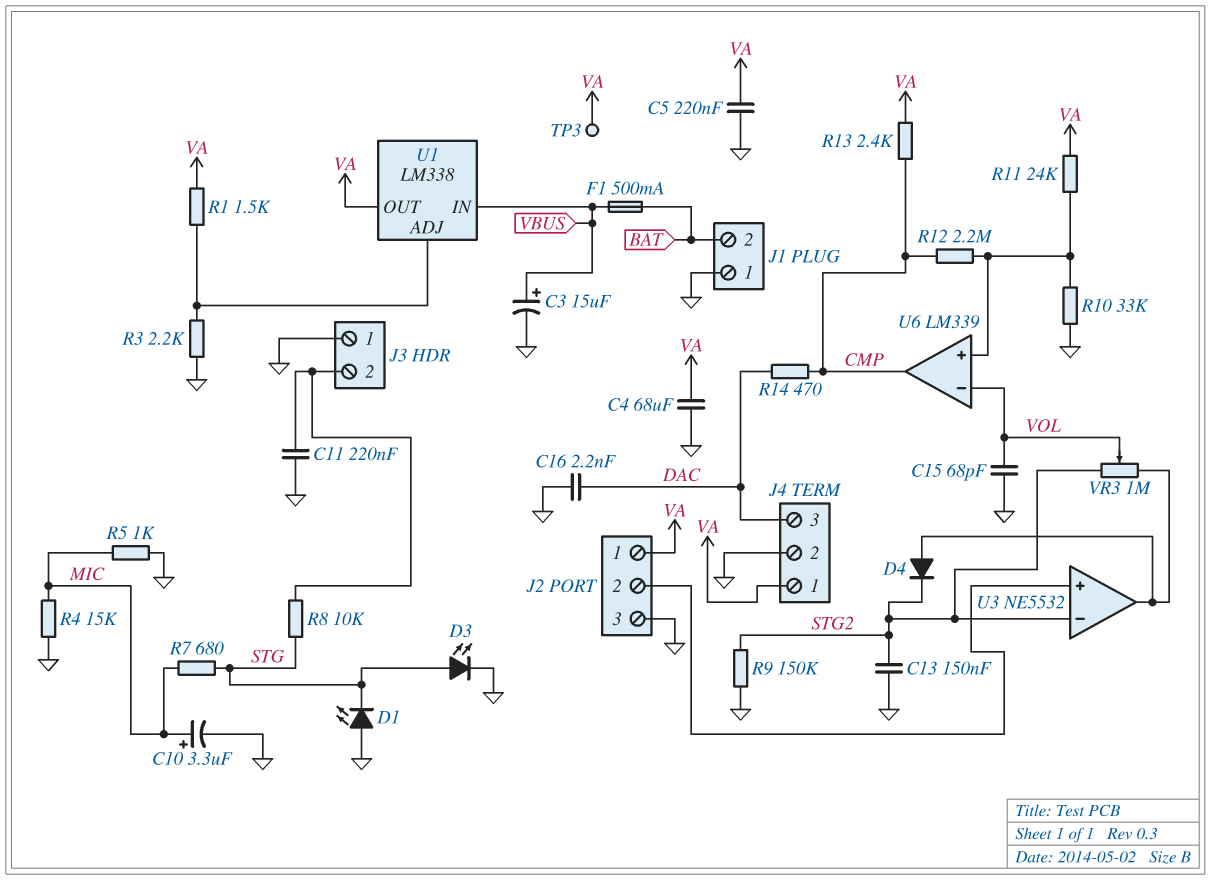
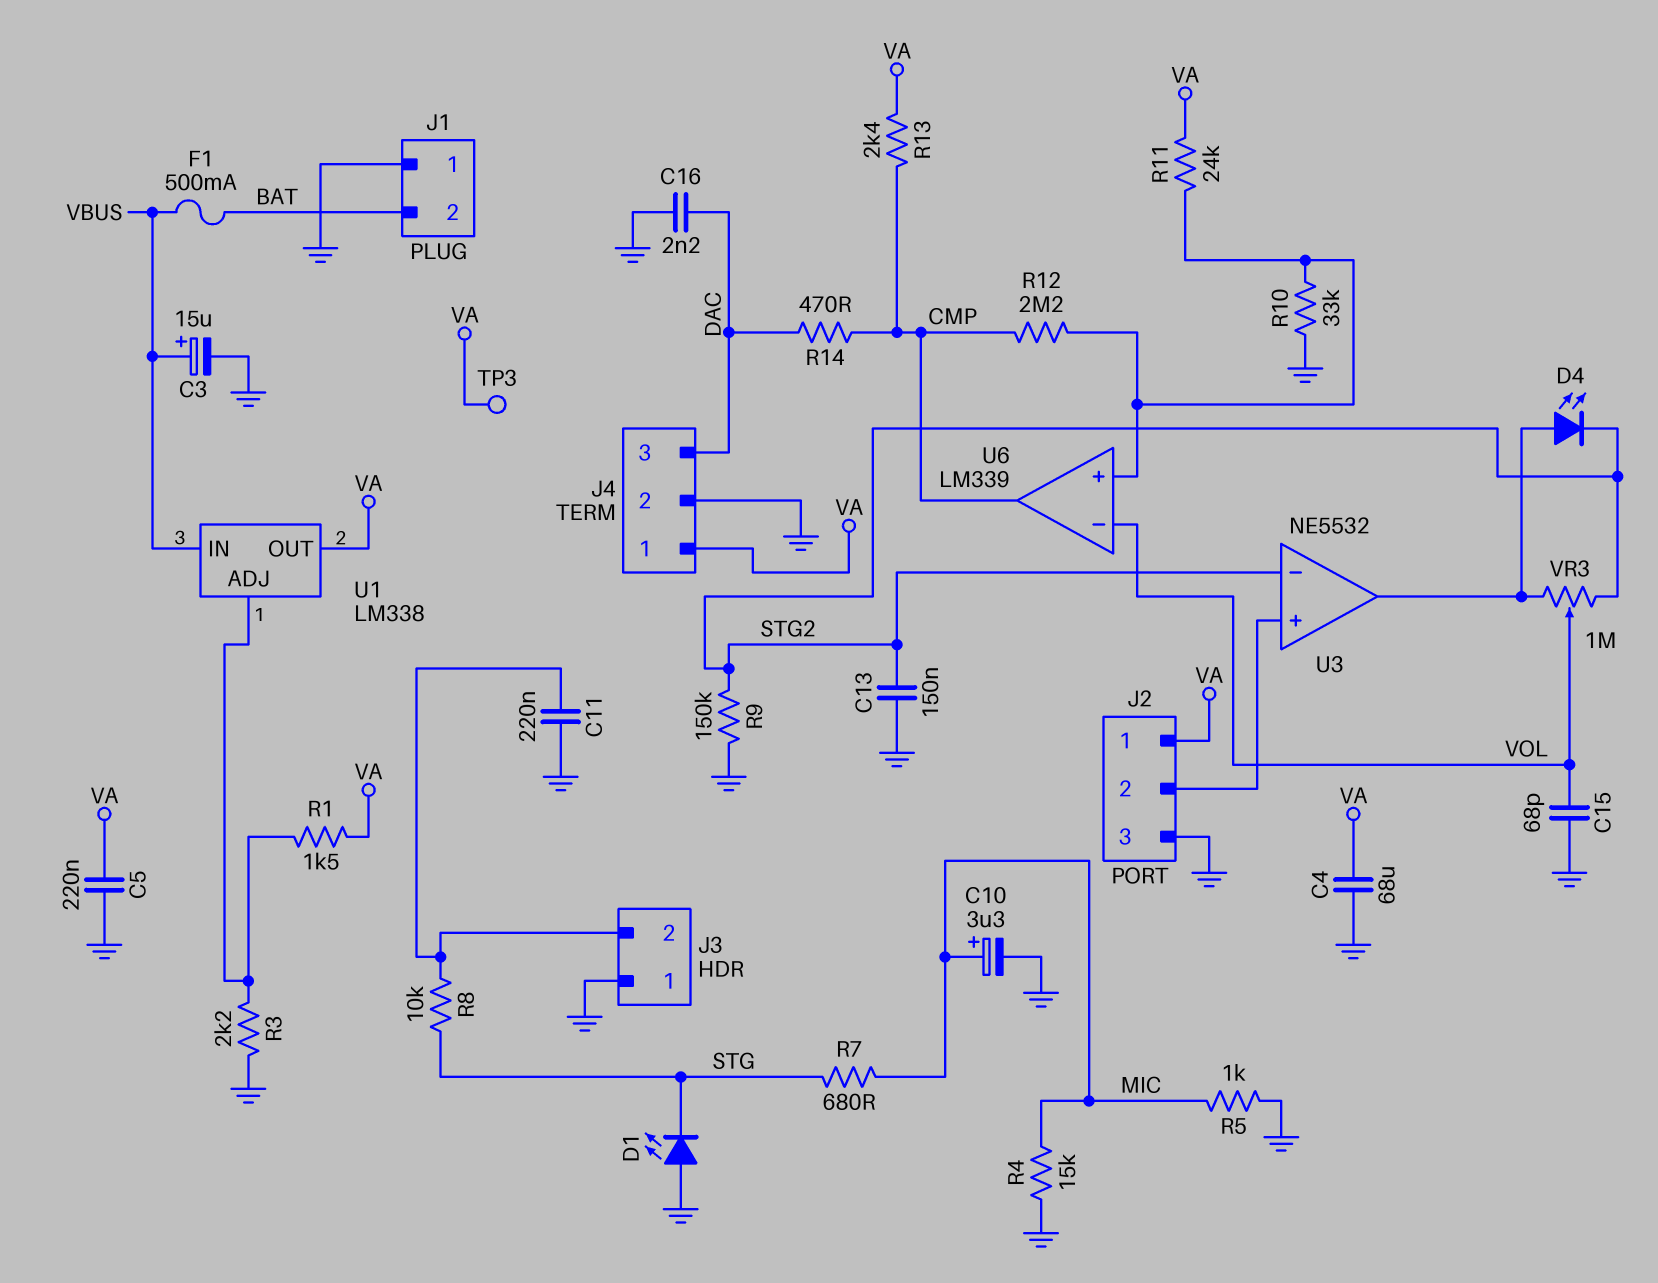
D3: LED (A STG, K GND) -> none
D4: diode (A U3/out, K STG2) -> LED (A U3/out, K STG2)

